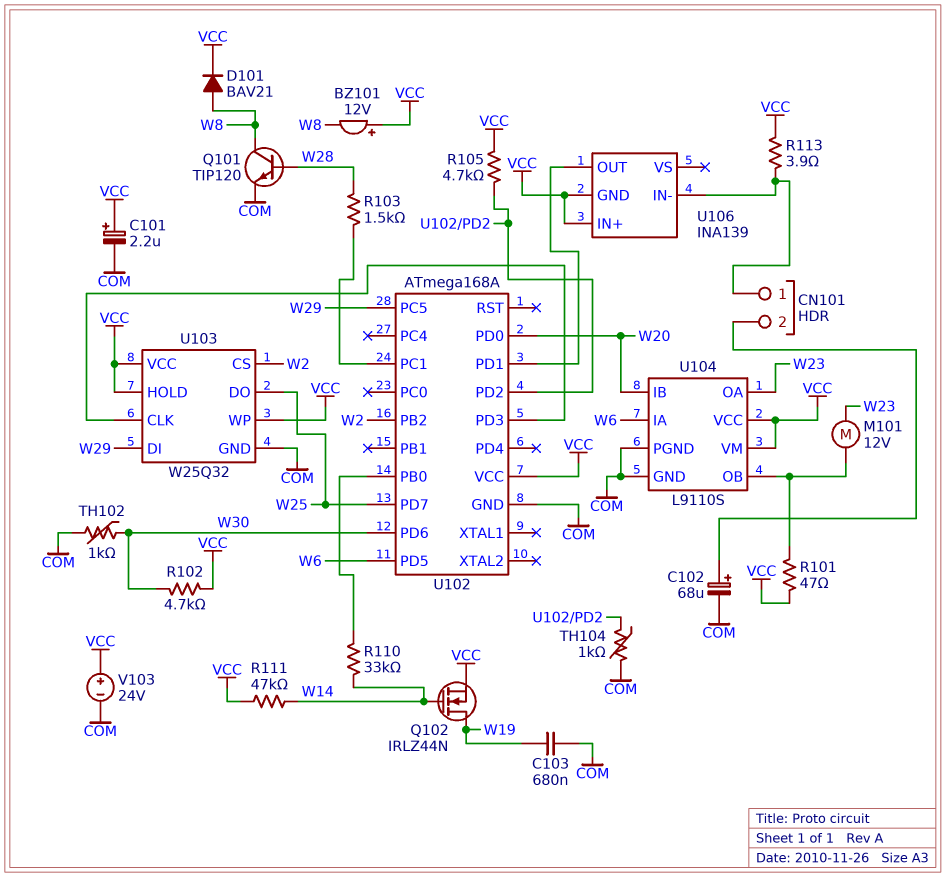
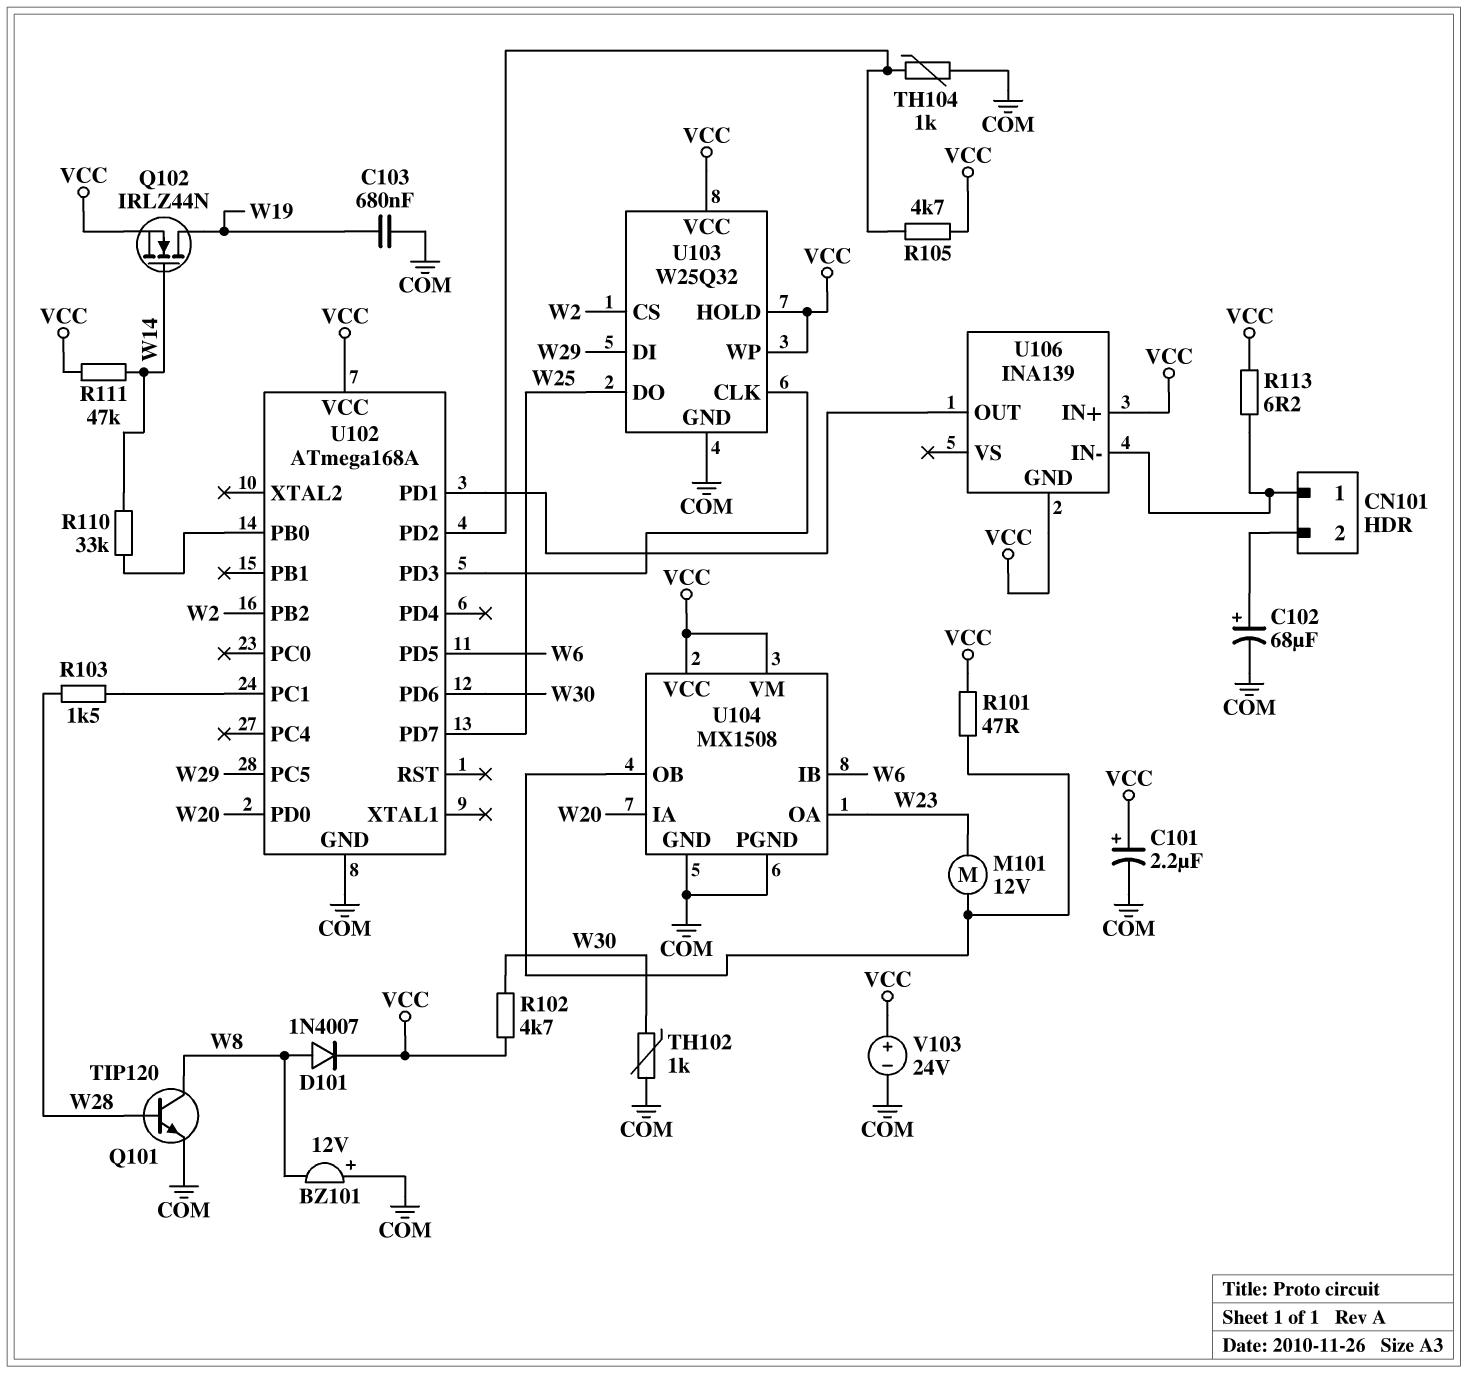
BZ101: buzzer 12V (plus VCC, minus W8) -> buzzer 12V (plus COM, minus W8)
D101: diode BAV21 (A W8, K VCC) -> diode 1N4007 (A W8, K VCC)
R113: 3.9 (CN101/1, VCC) -> 6.2 (CN101/1, VCC)
U104: L9110S -> MX1508
U104 pin IA: W6 -> W20
U104 pin IB: W20 -> W6

